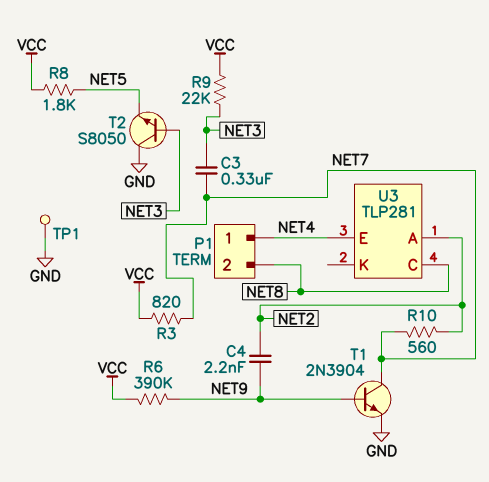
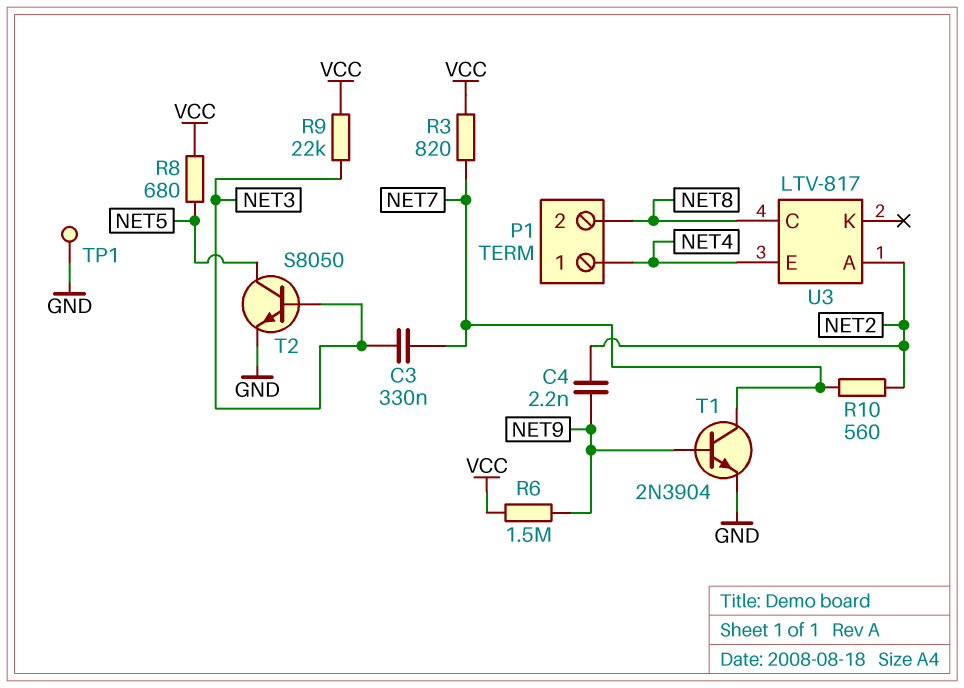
R6: 390k (NET9, VCC) -> 1.5M (NET9, VCC)
R8: 1.8k (NET5, VCC) -> 680 (NET5, VCC)
T2: NPN S8050 (B NET3, C GND, E NET5) -> NPN S8050 (B NET3, C NET5, E GND)
U3: TLP281 -> LTV-817

